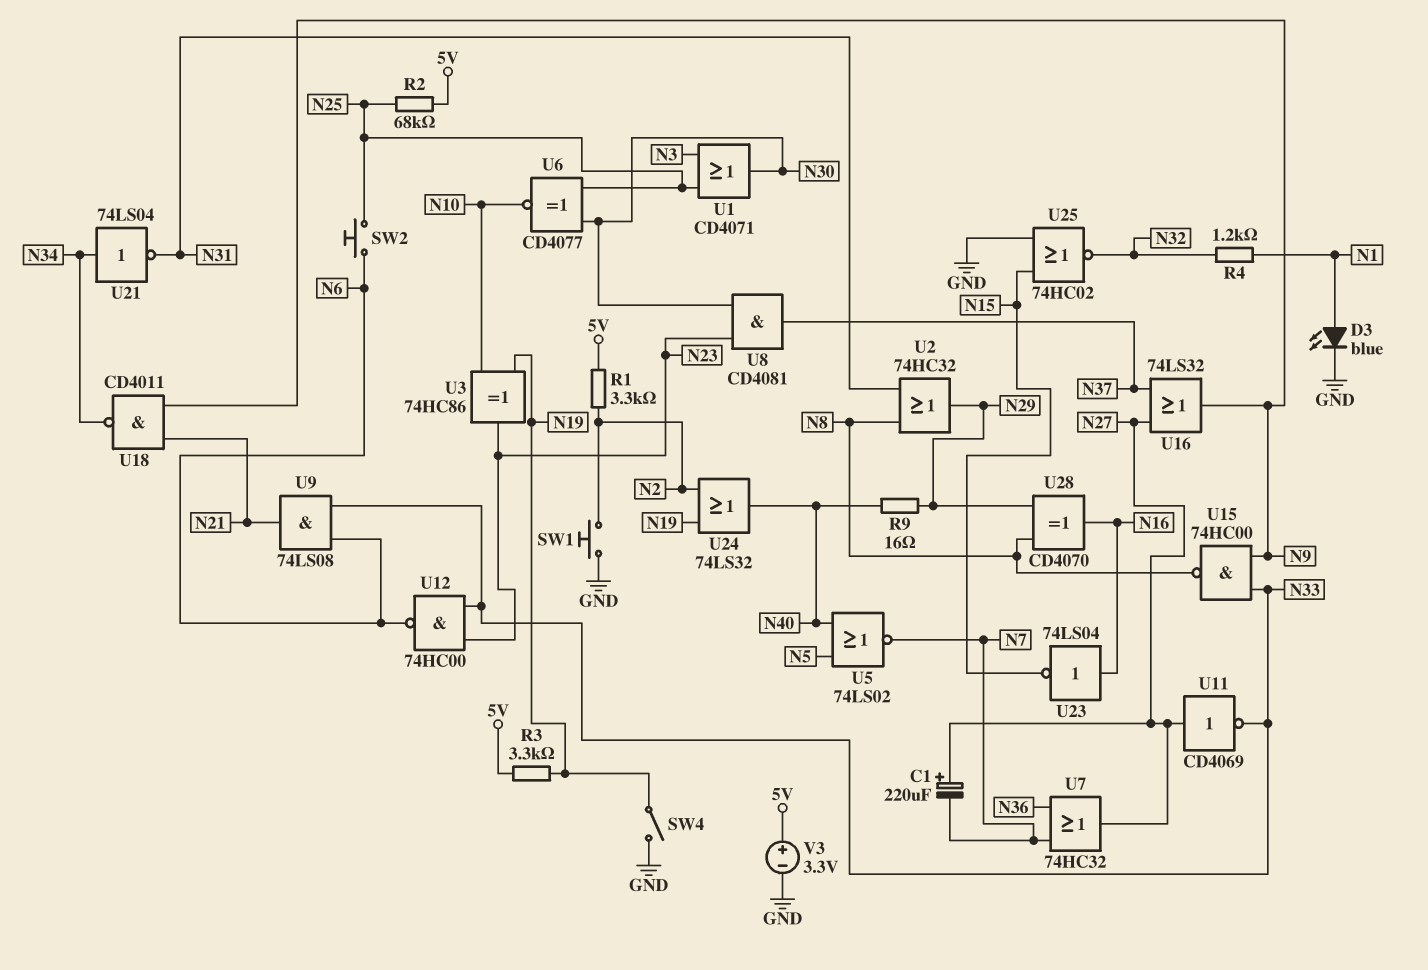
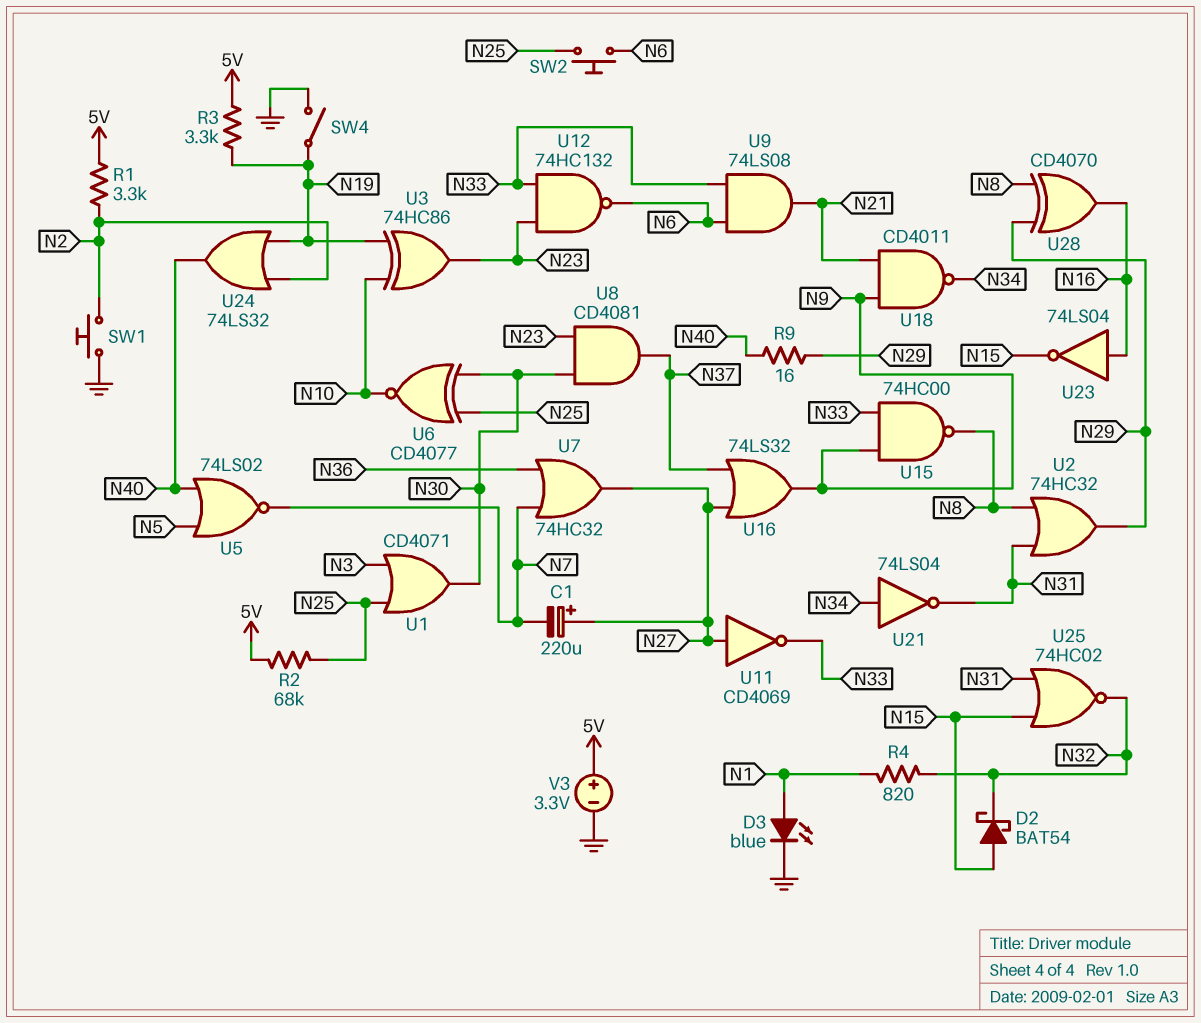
D2: none -> schottky BAT54 (A N15, K N32)
R4: 1.2k (N1, N32) -> 820 (N1, N32)
U12: NAND 74HC00 (in N23, in N33, out N6) -> NAND 74HC132 (in N23, in N33, out N6)
U25: NOR 74HC02 (in GND, in N15, out N32) -> NOR 74HC02 (in N15, in N31, out N32)

